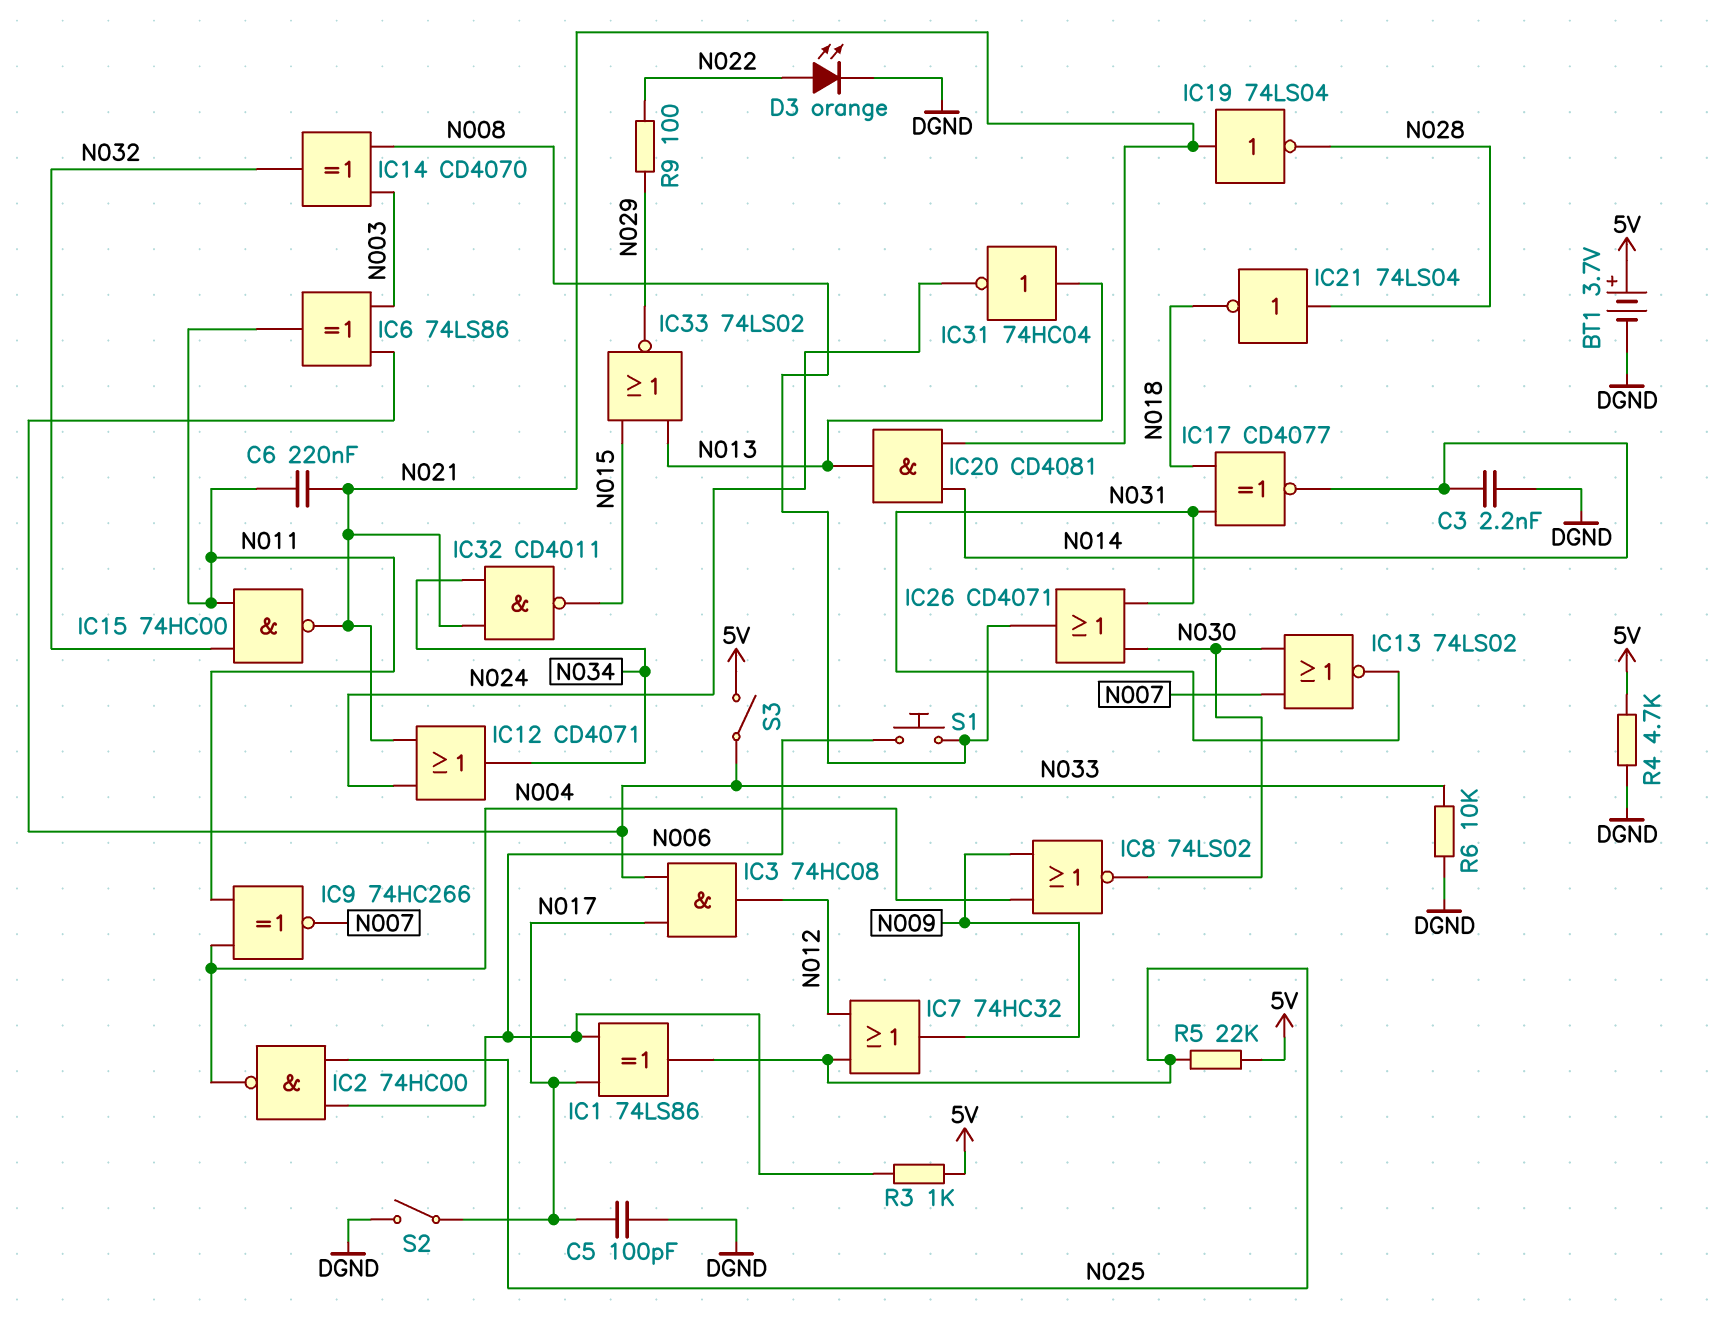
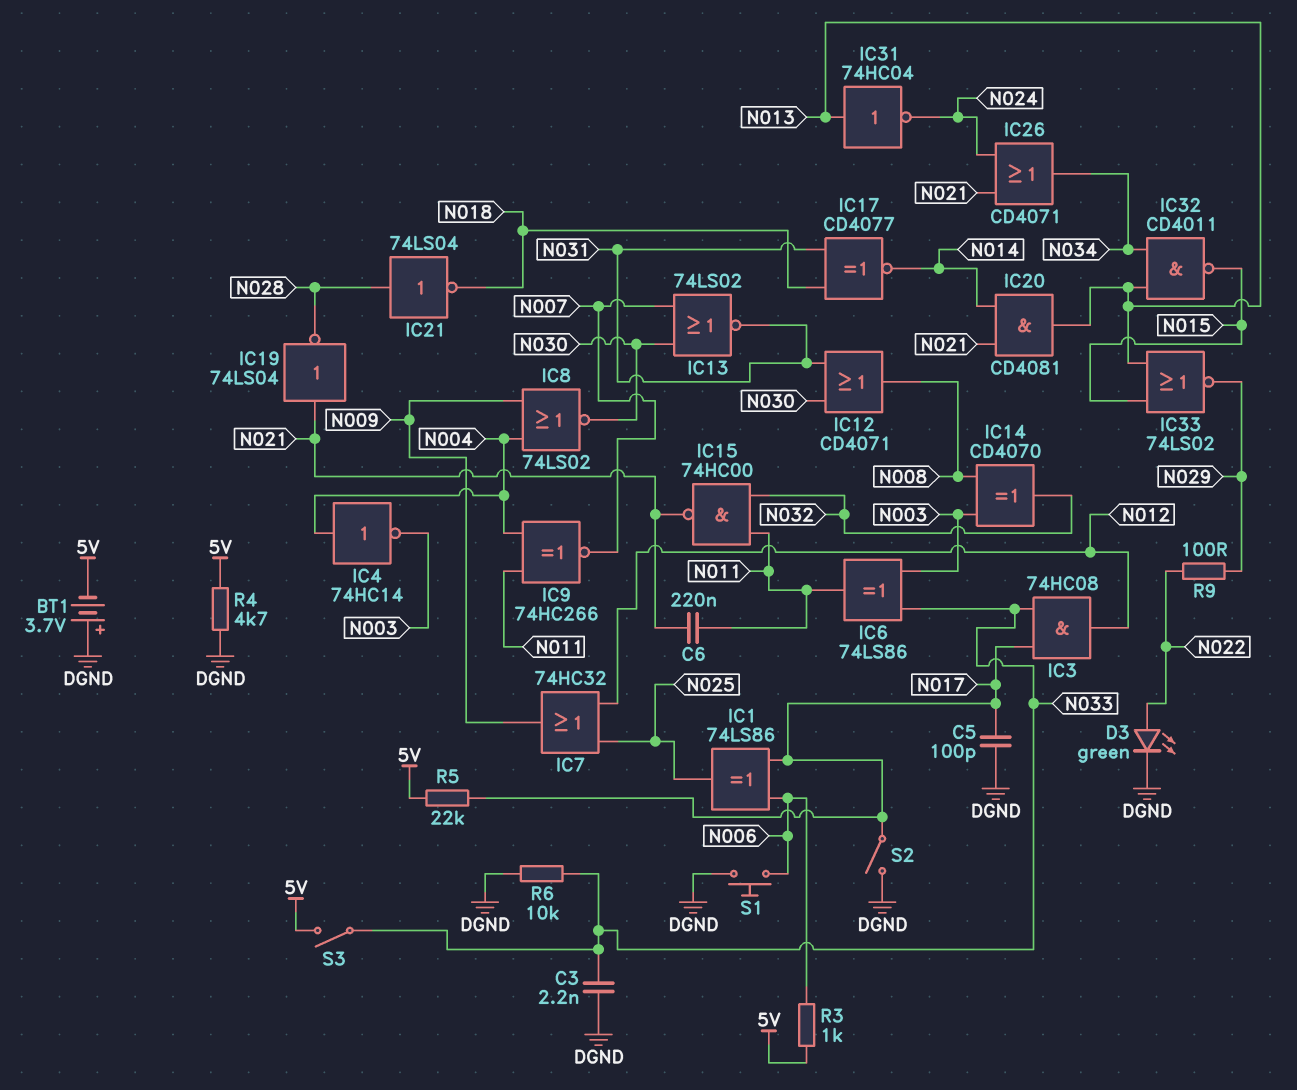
BT1: 3.7V (plus 5V, minus DGND) -> 3.7V (plus DGND, minus 5V)
C3: 2.2nF (DGND, N014) -> 2.2nF (DGND, N033)
D3: LED orange (A N022, K DGND) -> LED green (A N022, K DGND)
IC2: NAND 74HC00 (in N006, in N025, out N004) -> none
IC4: none -> NOT 74HC14 (in N004, out N003)
IC12: OR CD4071 (in N021, in N024, out N034) -> OR CD4071 (in N030, in N031, out N008)
IC26: OR CD4071 (in N030, in N031, out N008) -> OR CD4071 (in N021, in N024, out N034)
IC32: NAND CD4011 (in N021, in N034, out N015) -> NAND CD4011 (in N013, in N034, out N015)
R5: 22k (5V, N025) -> 22k (5V, N017)
S1: button (N006, N008) -> button (DGND, N006)

